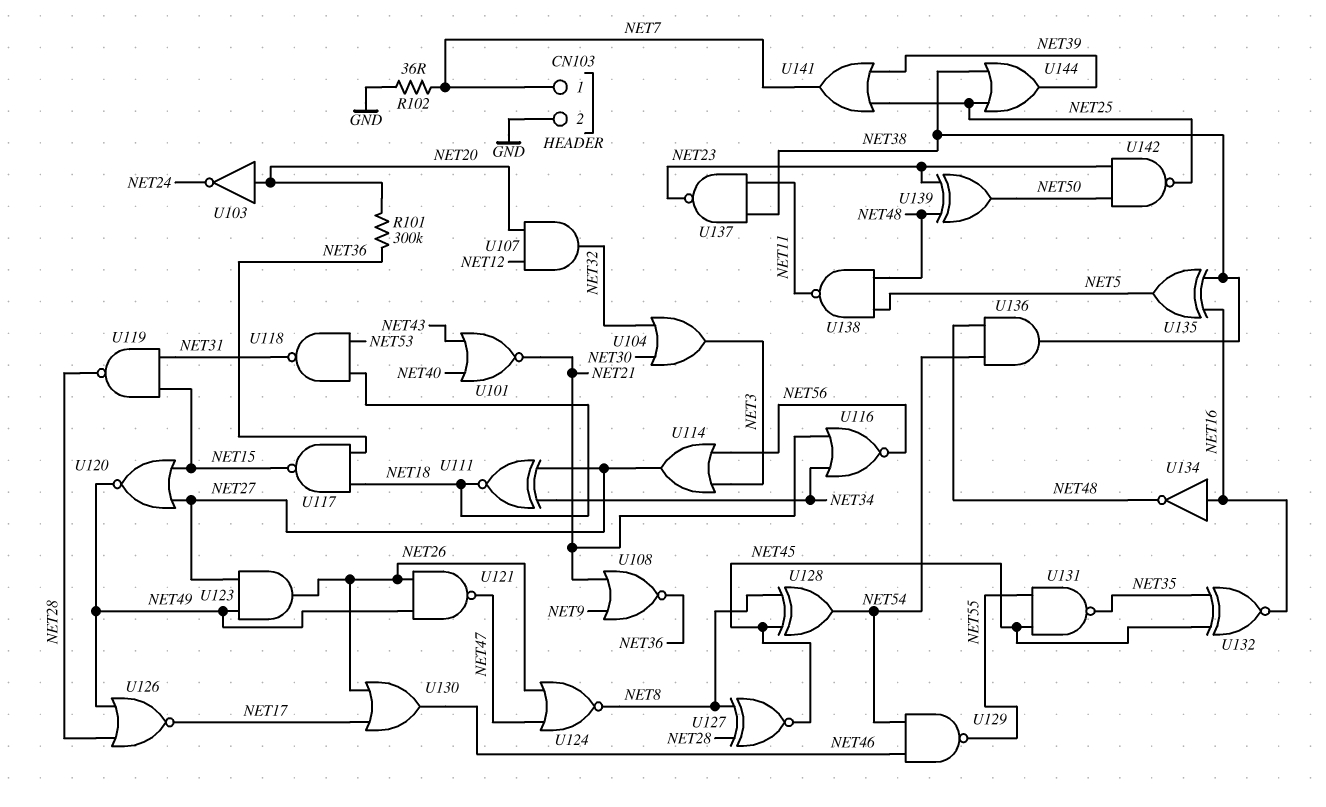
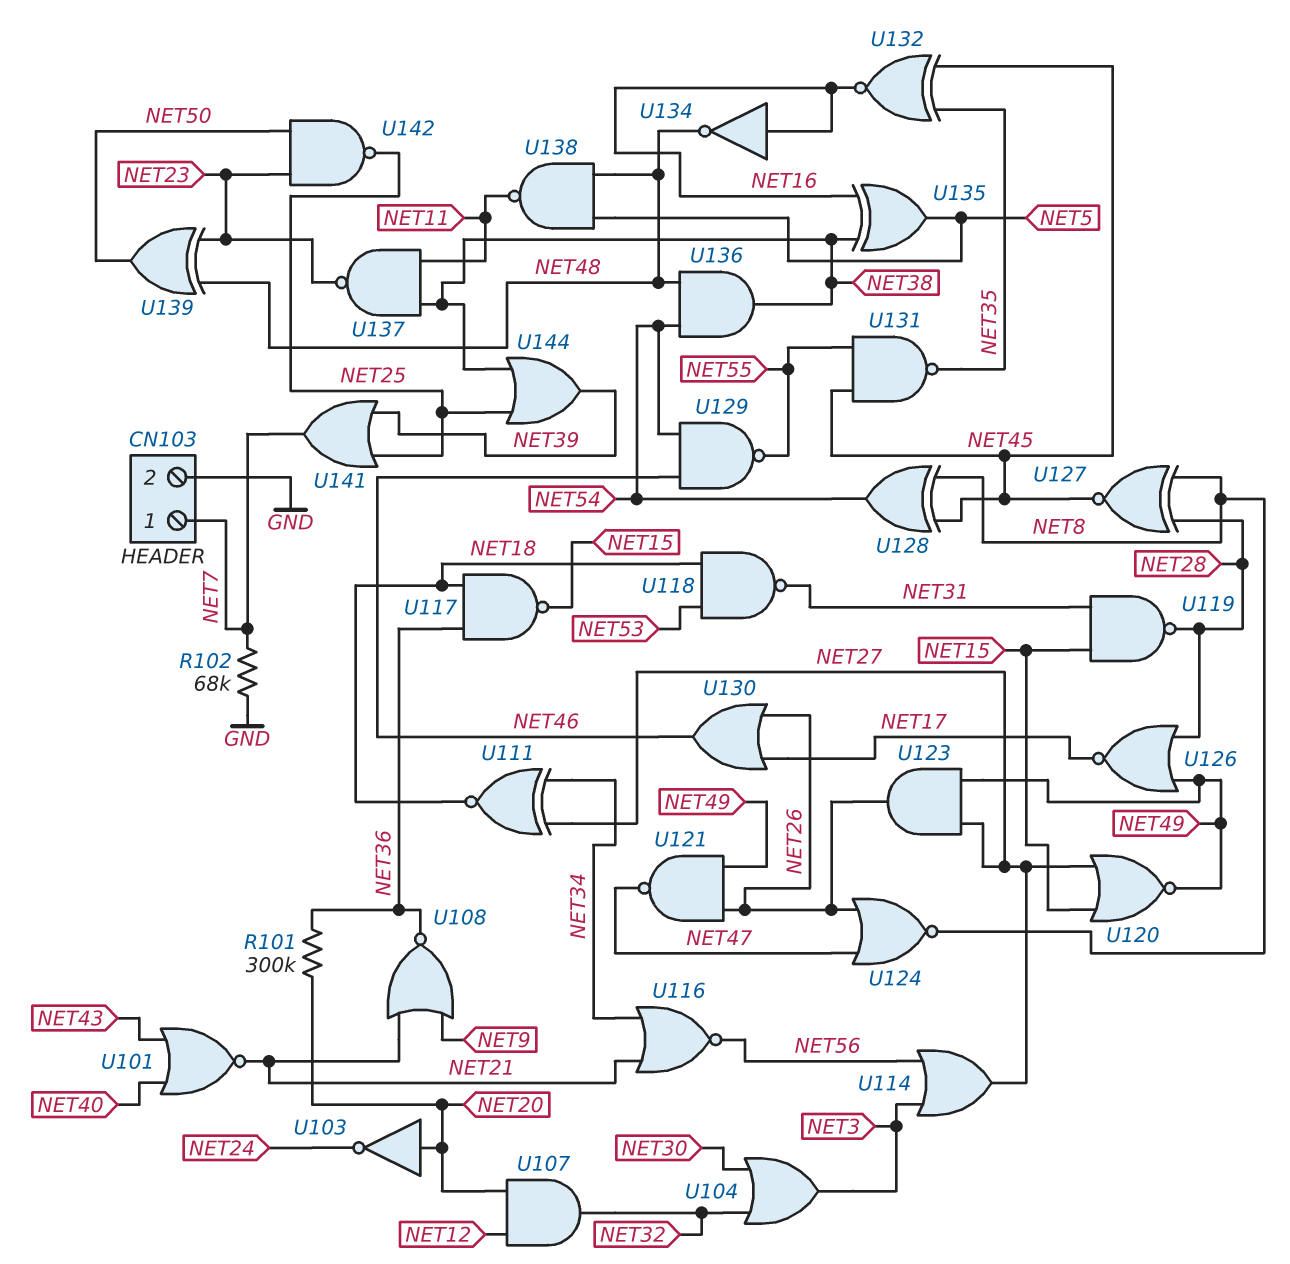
R102: 36 (GND, NET7) -> 68k (GND, NET7)

